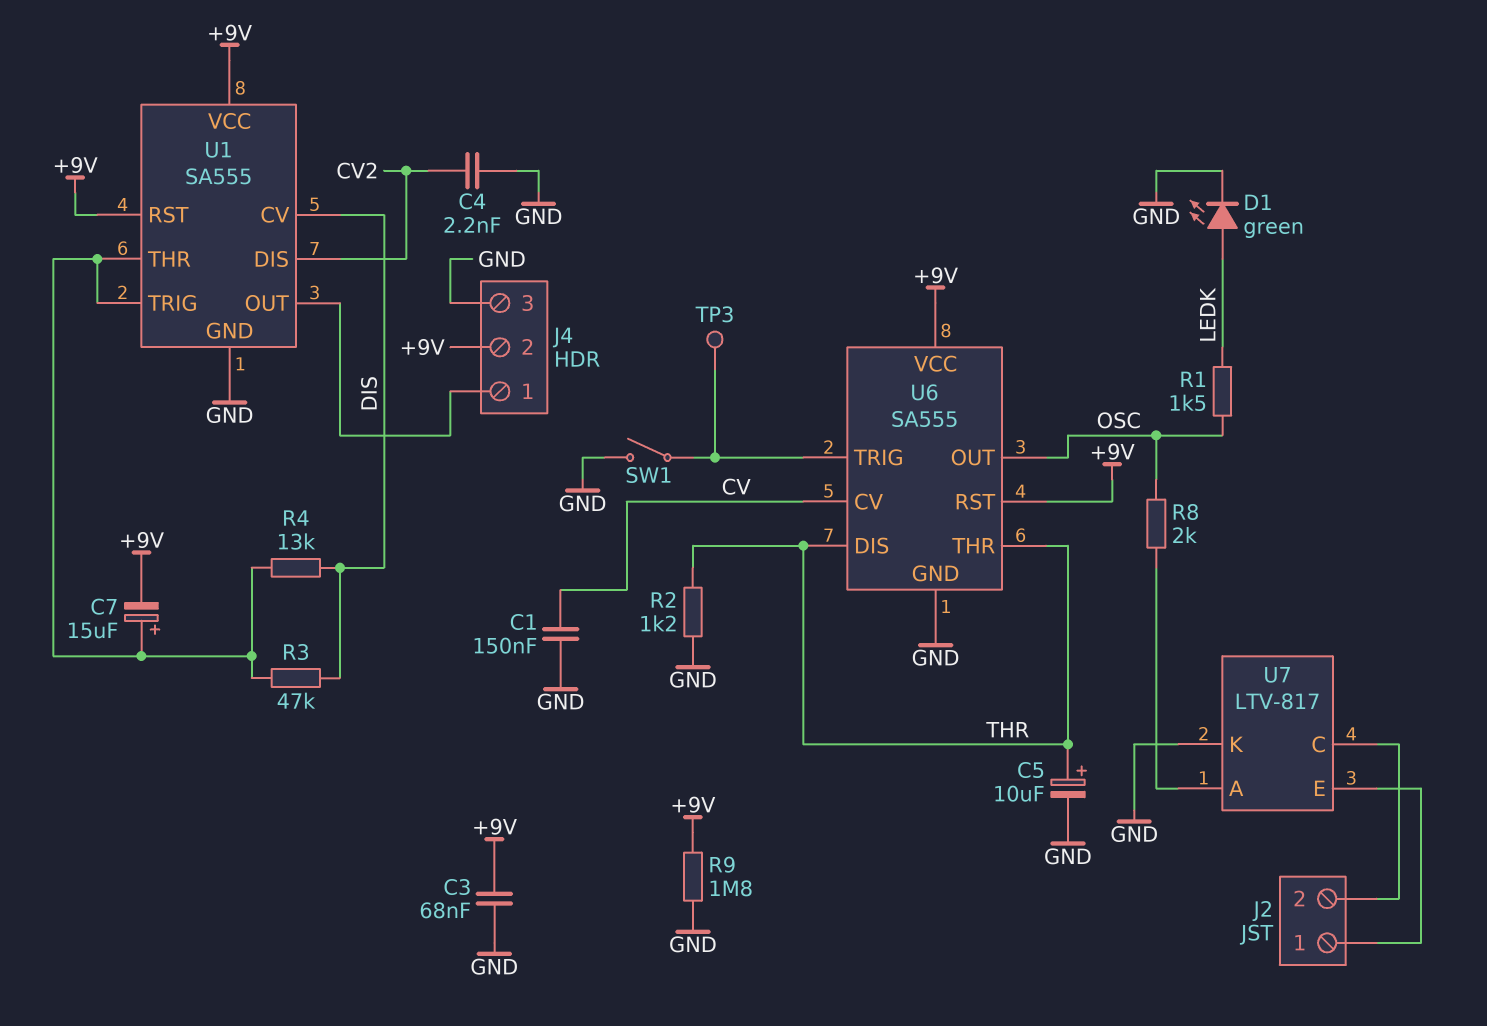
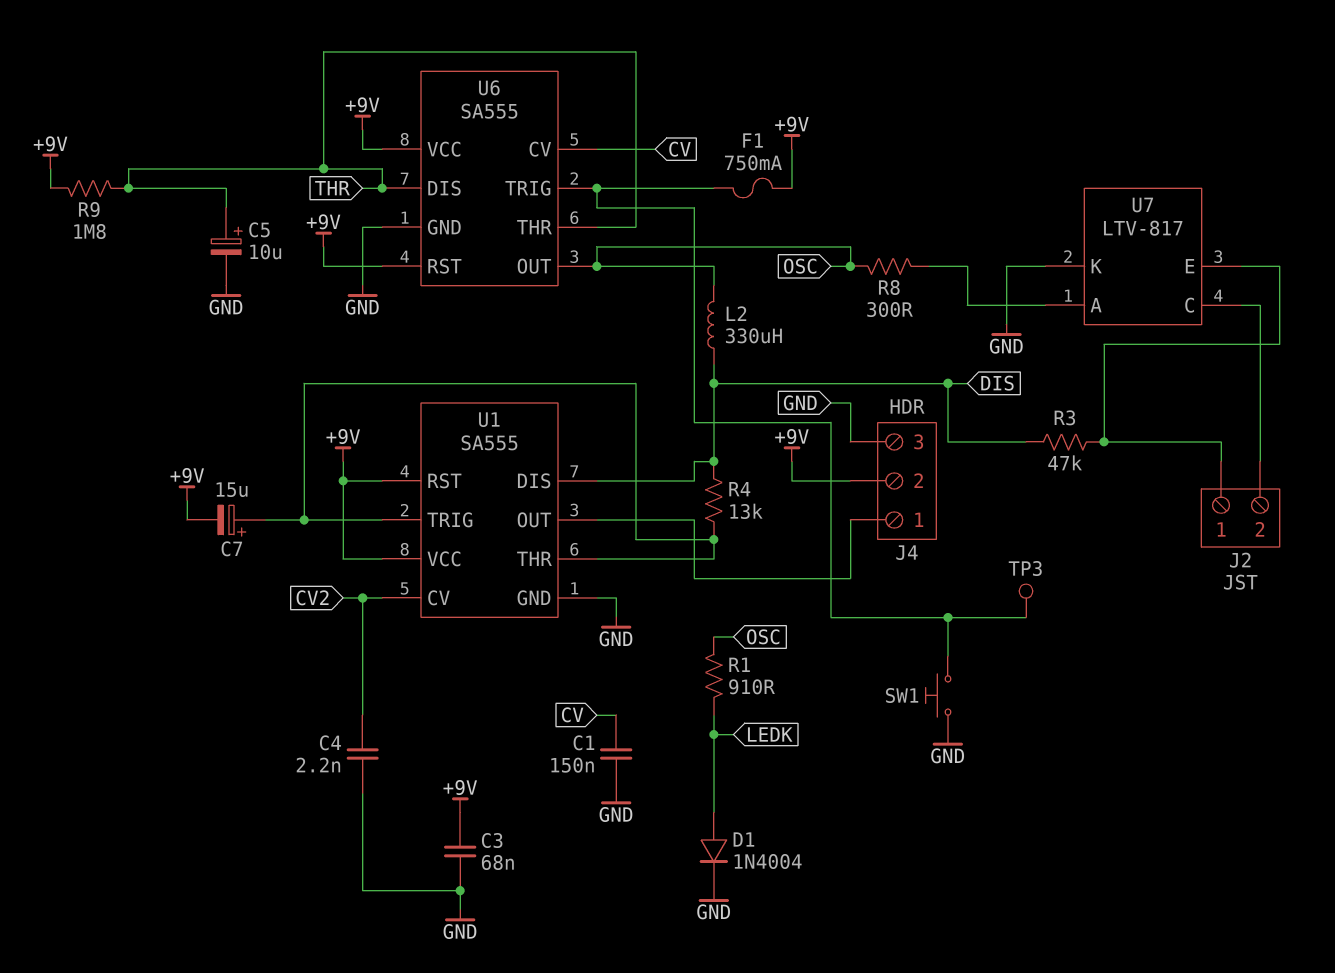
D1: LED green (A LEDK, K GND) -> diode 1N4004 (A LEDK, K GND)
F1: none -> 750mA (+9V, U6/TRIG)
L2: none -> 330uH (DIS, OSC)
R1: 1.5k (LEDK, OSC) -> 910 (LEDK, OSC)
R2: 1.2k (GND, THR) -> none
R3: 47k (DIS, U1/THR) -> 47k (DIS, J2/1)
R8: 2k (OSC, U7/A) -> 300 (OSC, U7/A)
R9: 1.8M (+9V, GND) -> 1.8M (+9V, THR)
SW1: switch (GND, U6/TRIG) -> button (GND, U6/TRIG)
U1 pin CV: DIS -> CV2
U1 pin DIS: CV2 -> DIS

